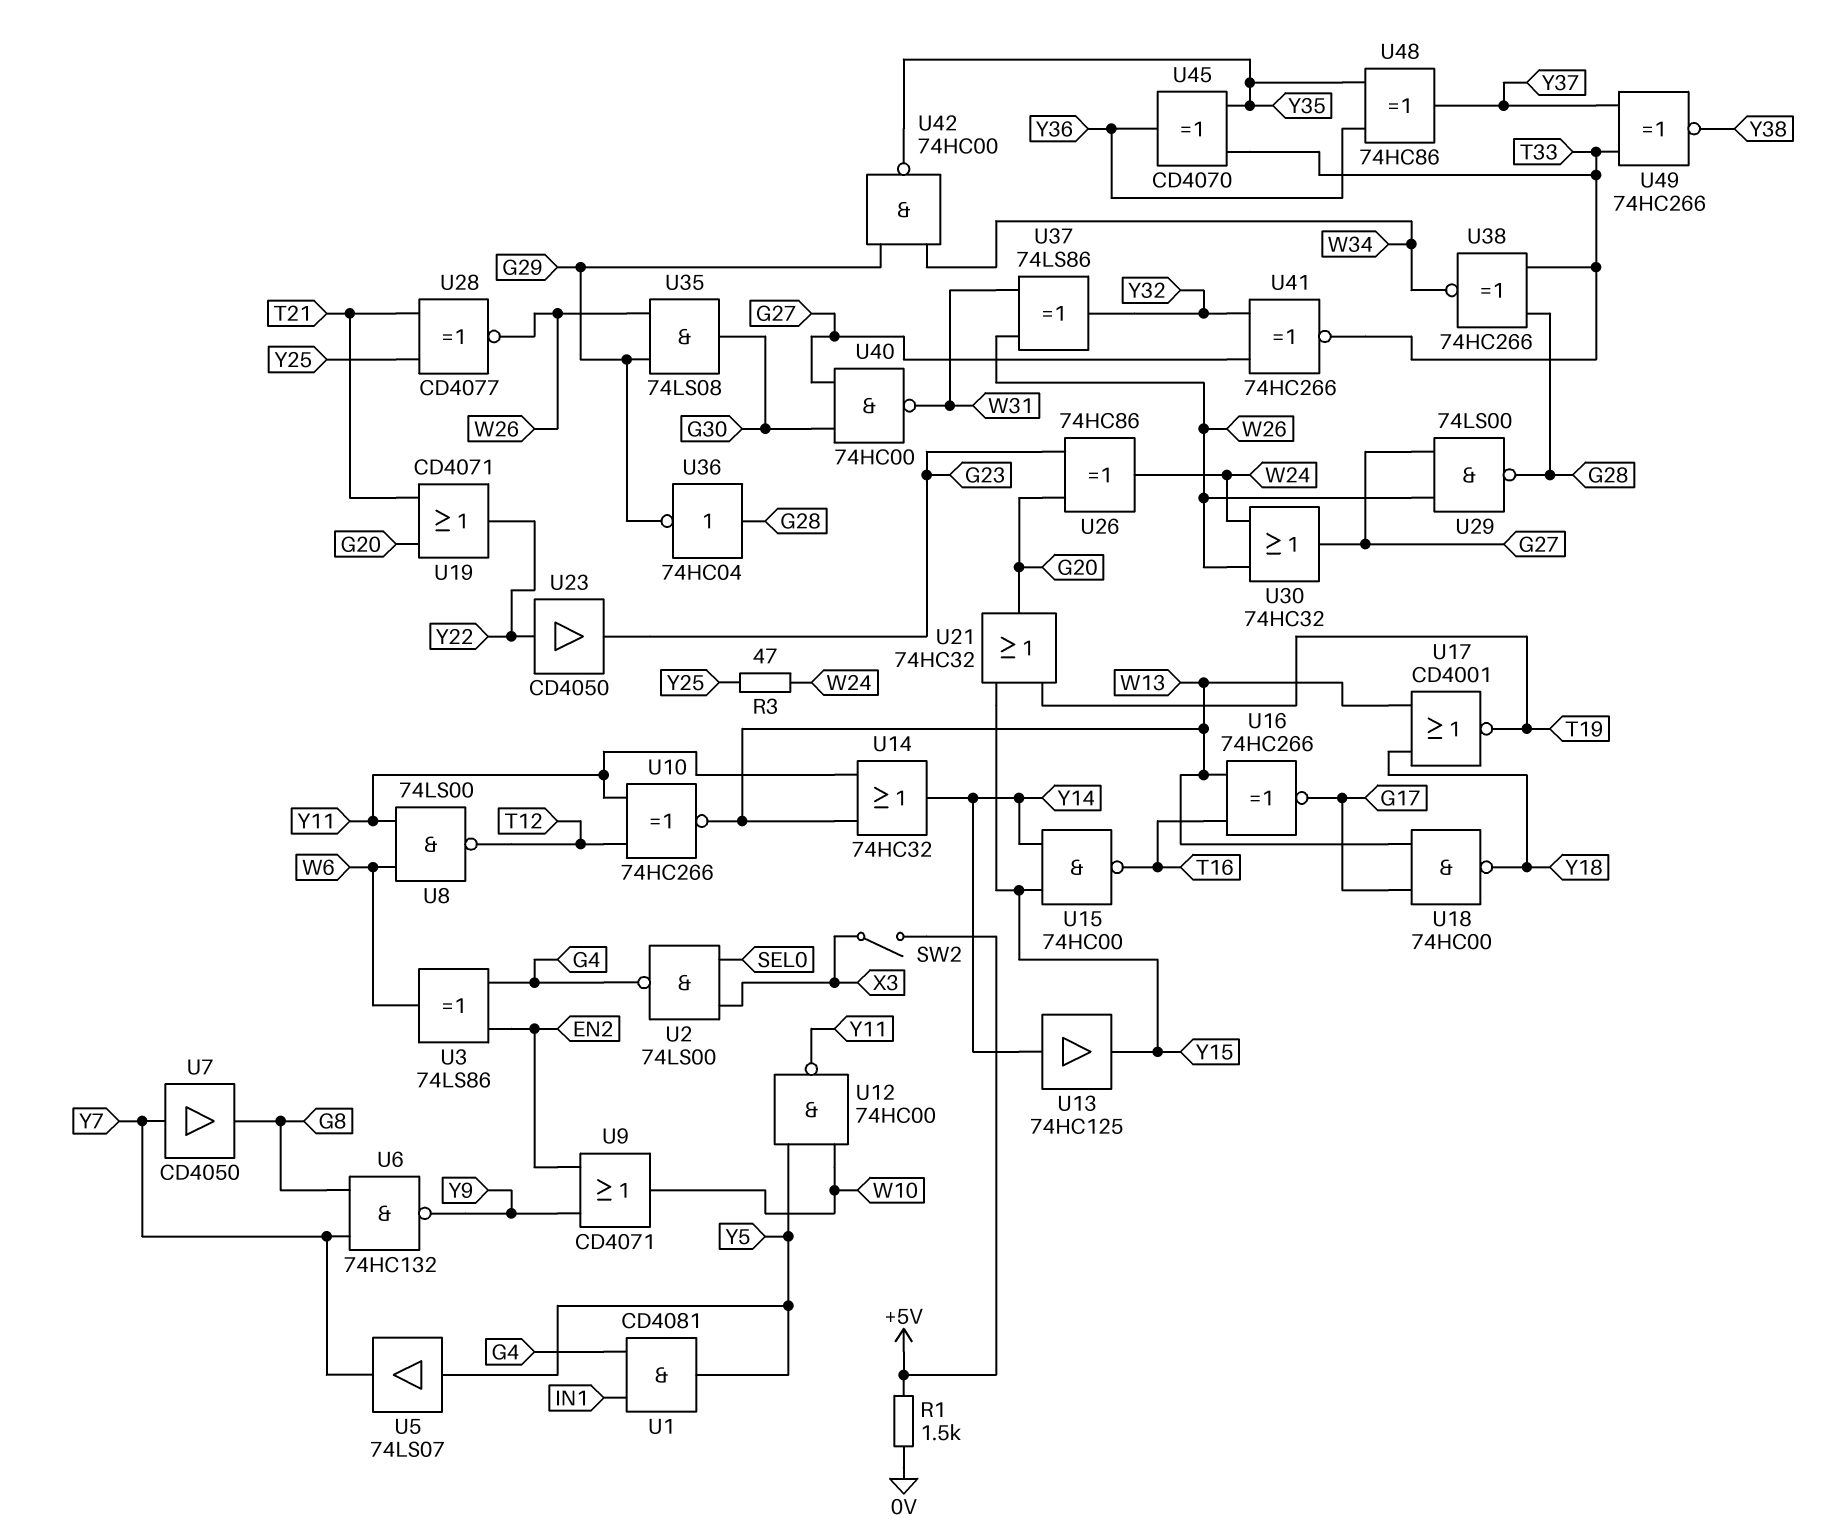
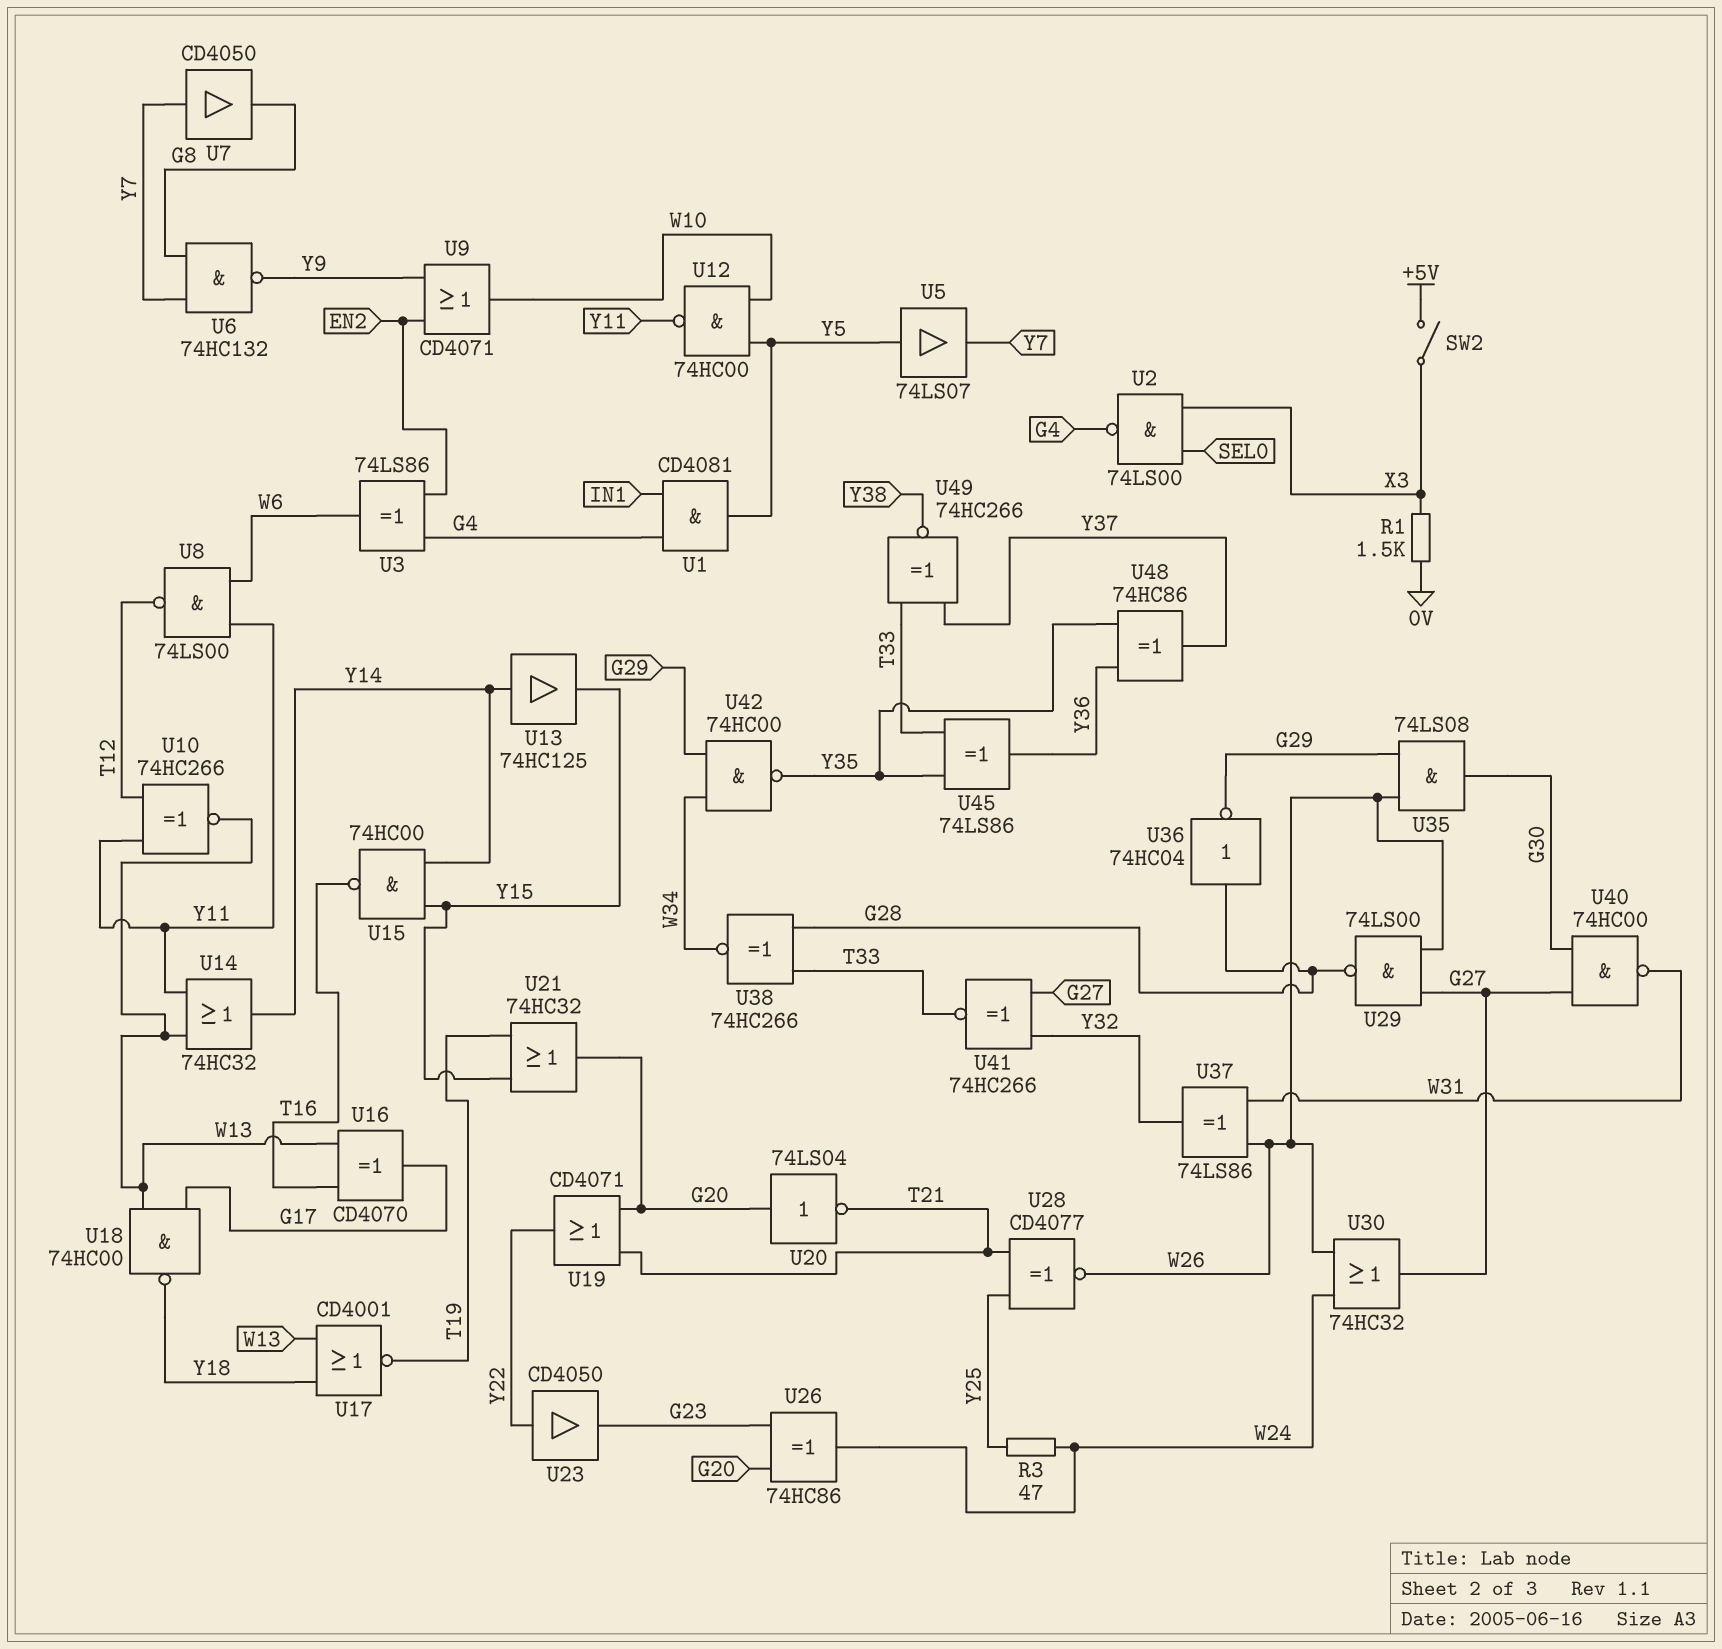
R1: 1.5k (+5V, 0V) -> 1.5k (0V, X3)
U16: XNOR 74HC266 (in T16, in W13, out G17) -> XOR CD4070 (in T16, in W13, out G17)
U20: none -> NOT 74LS04 (in G20, out T21)
U45: XOR CD4070 (in T33, in Y35, out Y36) -> XOR 74LS86 (in T33, in Y35, out Y36)

